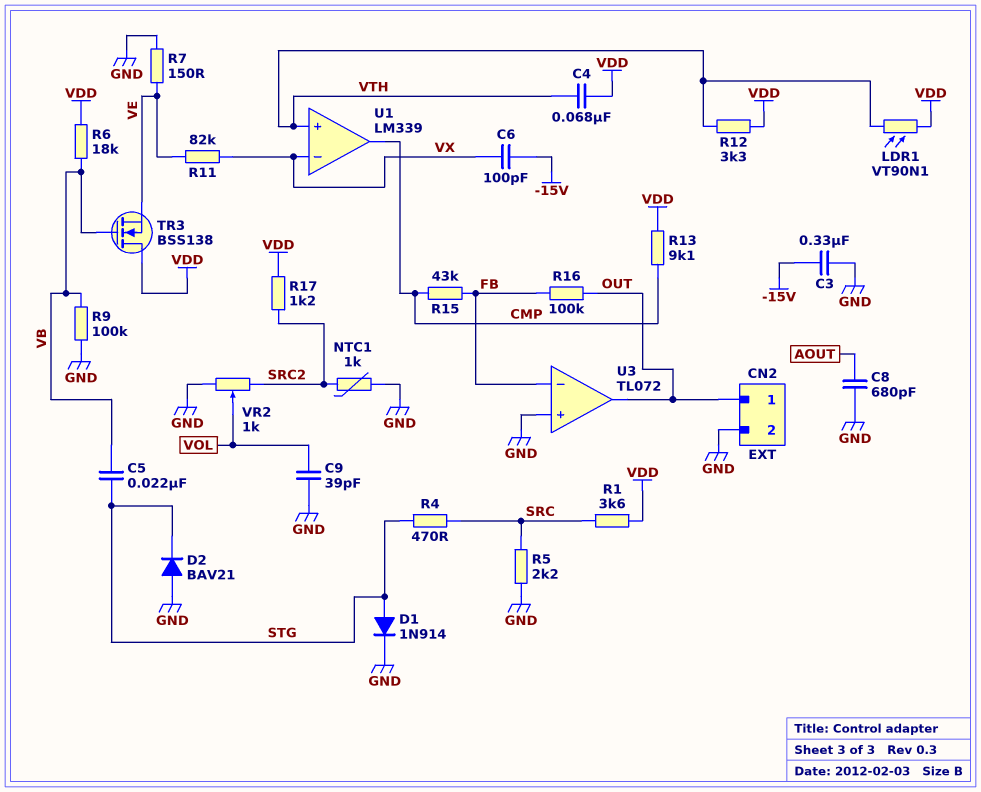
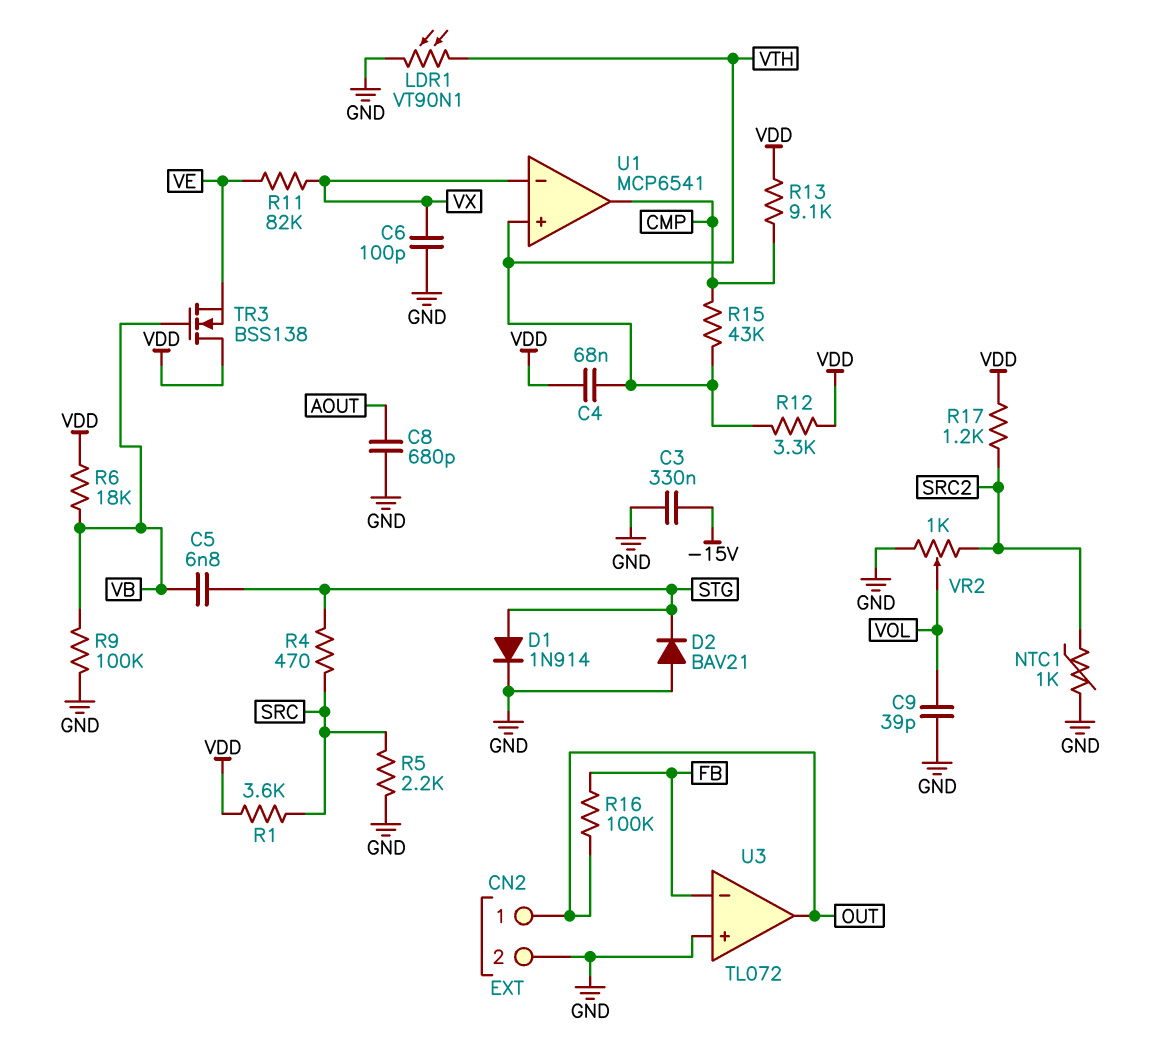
C5: 22nF (STG, VB) -> 6.8nF (STG, VB)
C6: 100pF (-15V, VX) -> 100pF (GND, VX)
LDR1: VT90N1 (VDD, VTH) -> VT90N1 (GND, VTH)
R7: 150 (GND, VE) -> none
R15: 43k (CMP, FB) -> 43k (CMP, VTH)
U1: LM339 -> MCP6541

